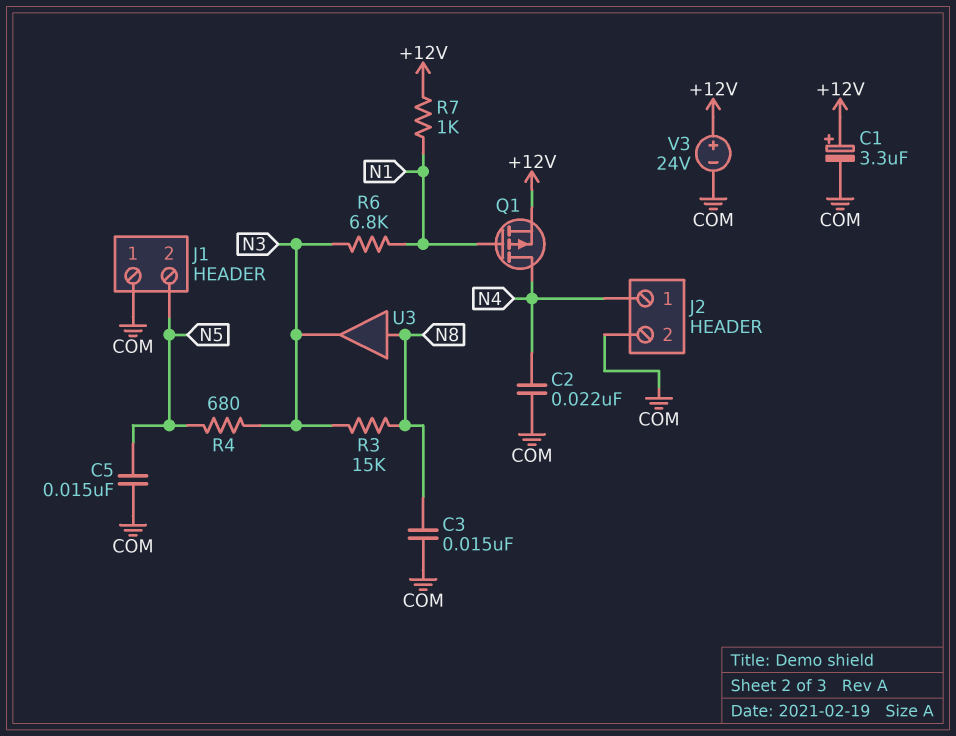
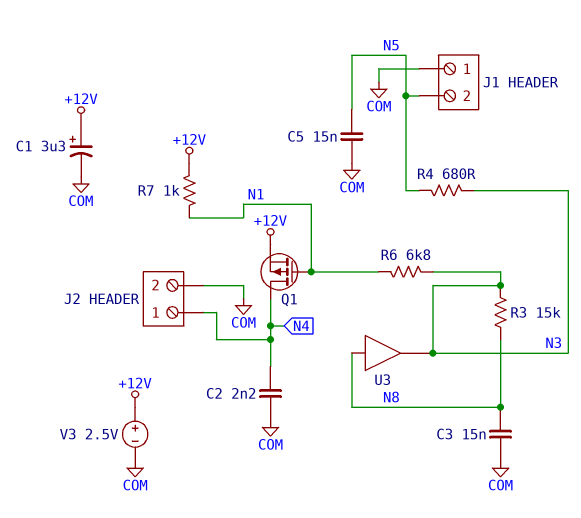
C2: 22nF (COM, N4) -> 2.2nF (COM, N4)
V3: 24V (plus +12V, minus COM) -> 2.5V (plus +12V, minus COM)

